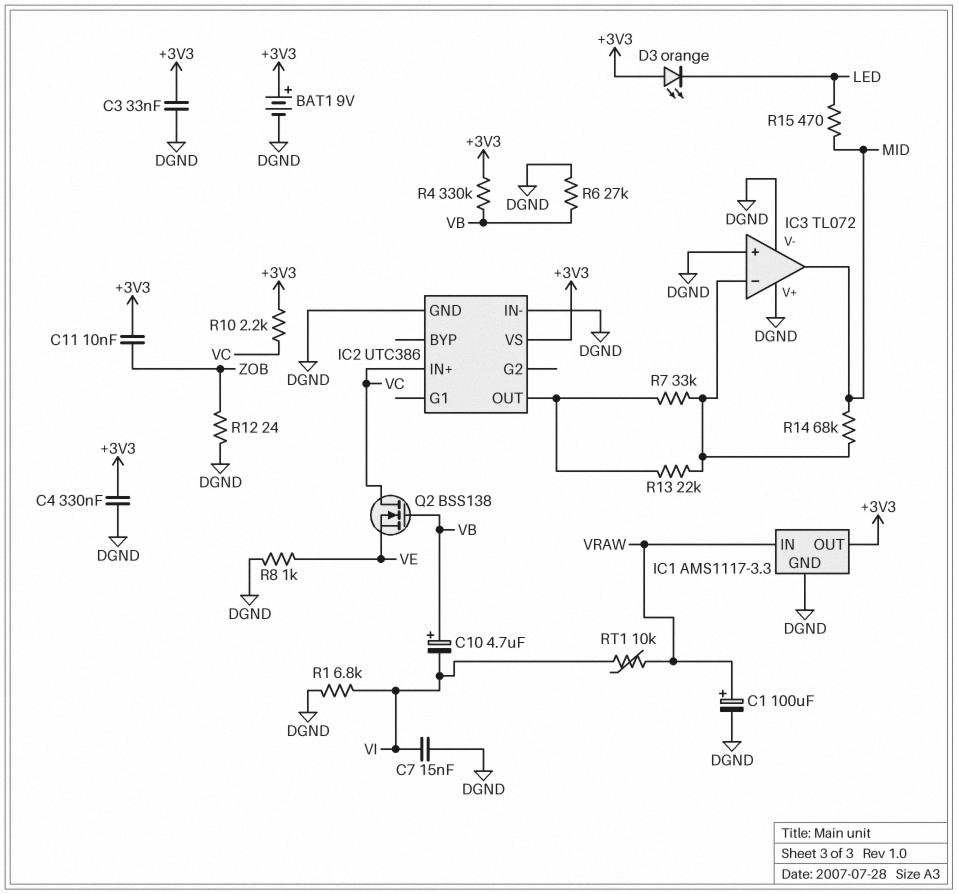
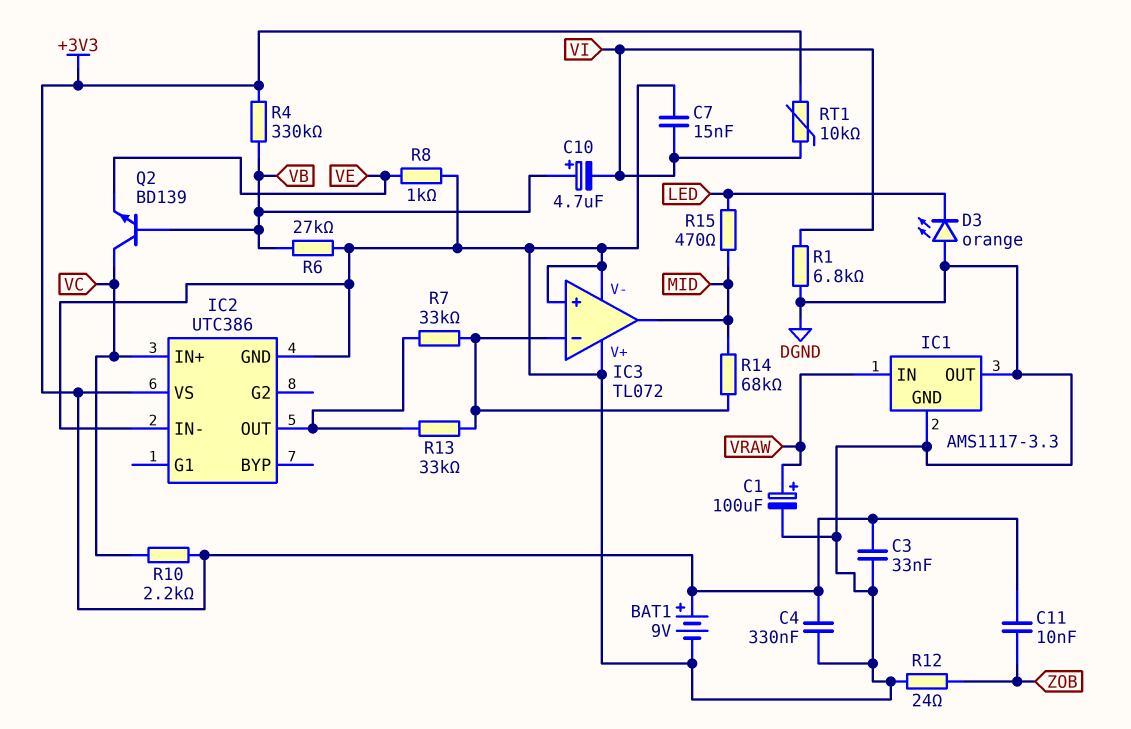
D3: LED orange (A +3V3, K LED) -> LED orange (A DGND, K LED)
IC1 pin OUT: +3V3 -> DGND
Q2: NMOS BSS138 (G VB, D VC, S VE) -> NPN BD139 (B VB, C VC, E VE)
R13: 22k (IC2/OUT, IC3/in-) -> 33k (IC2/OUT, IC3/in-)
RT1: 10k (VI, VRAW) -> 10k (+3V3, VI)

